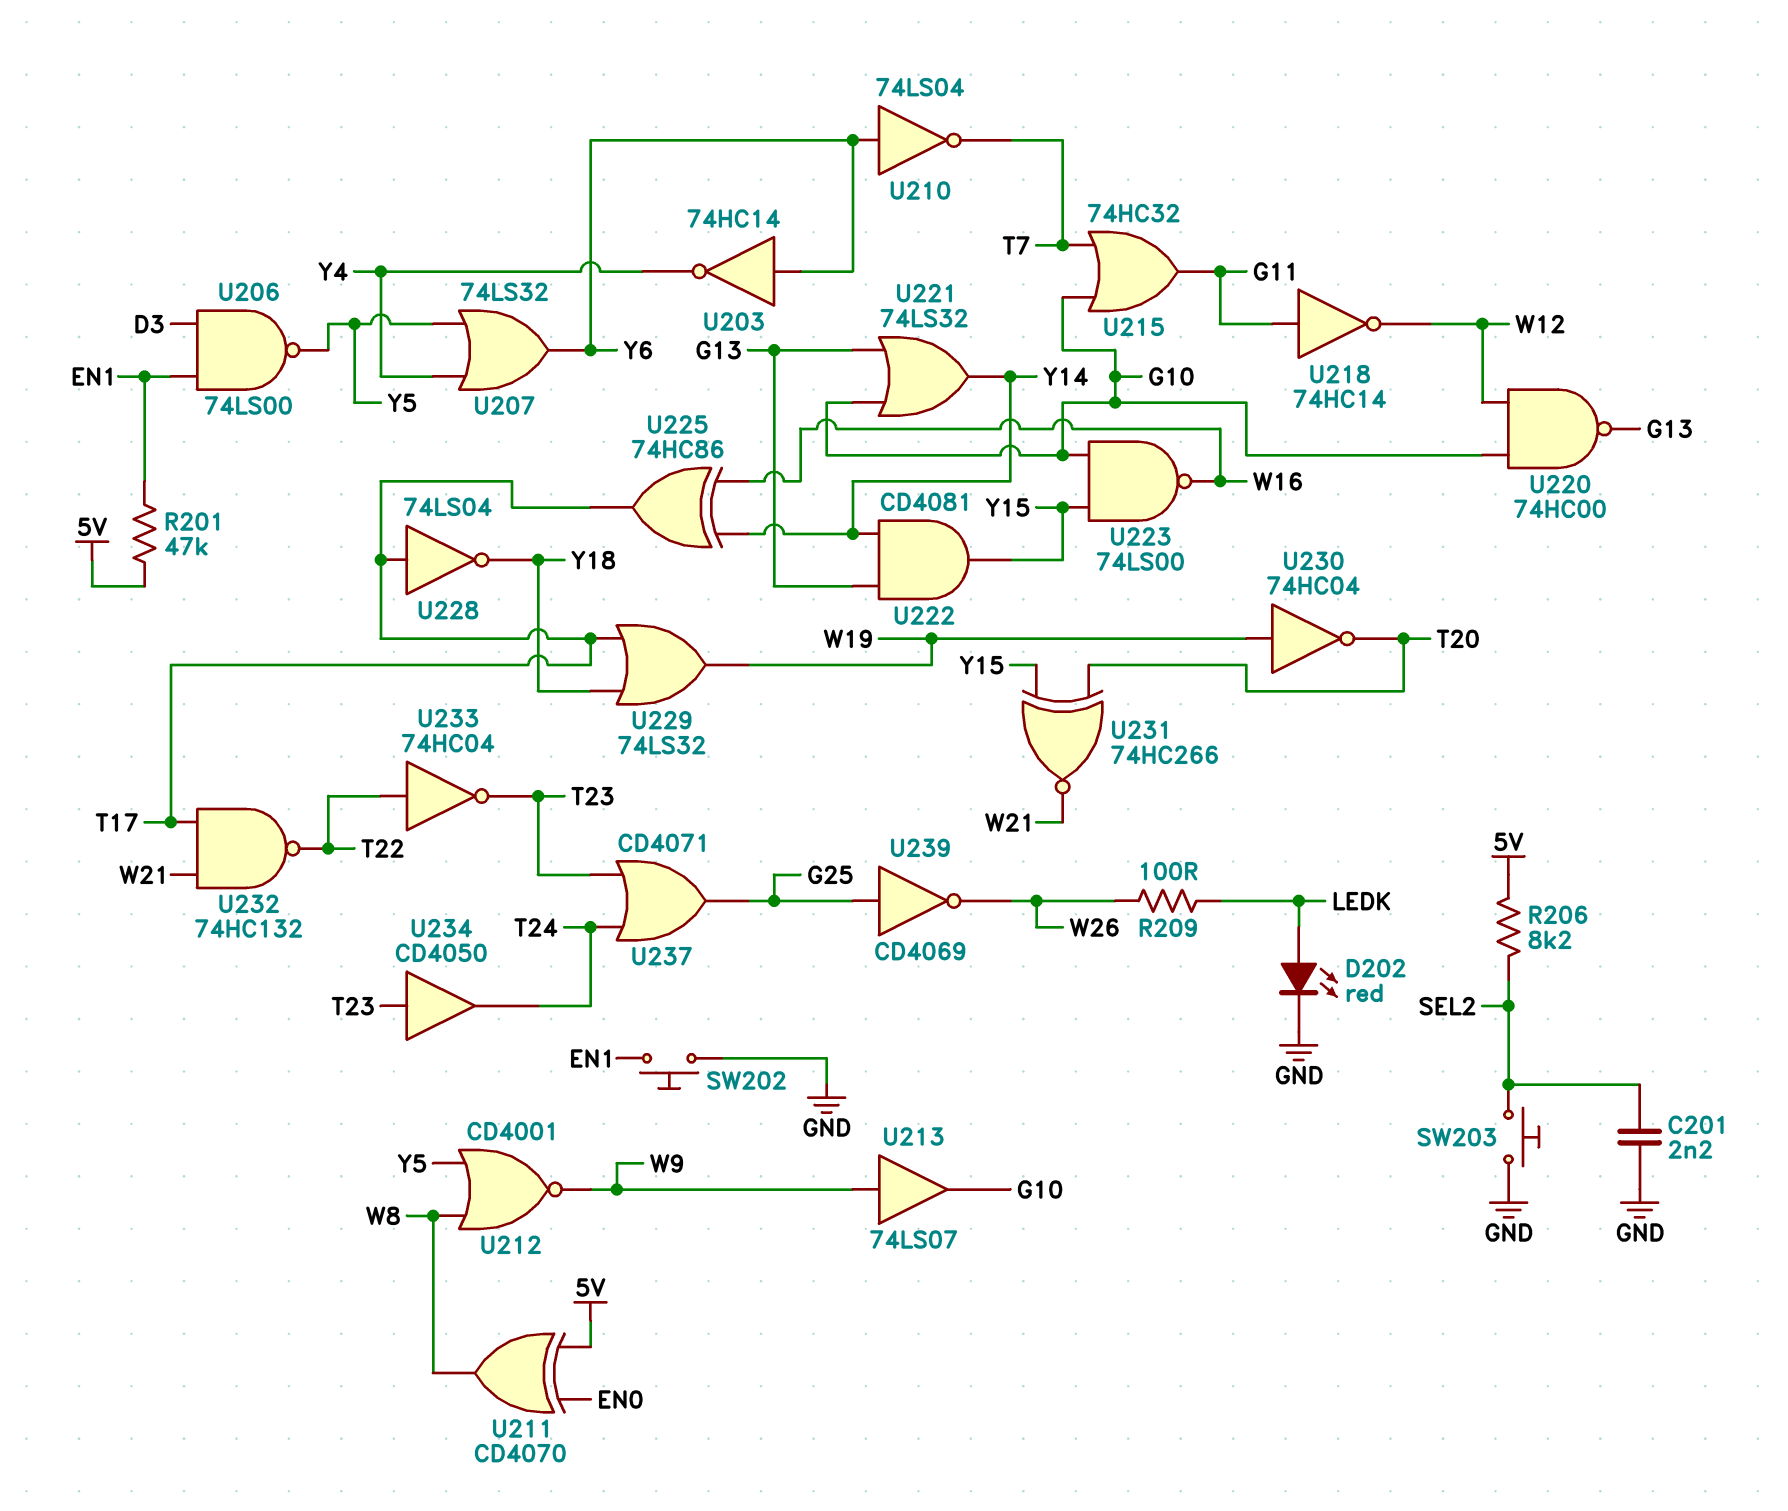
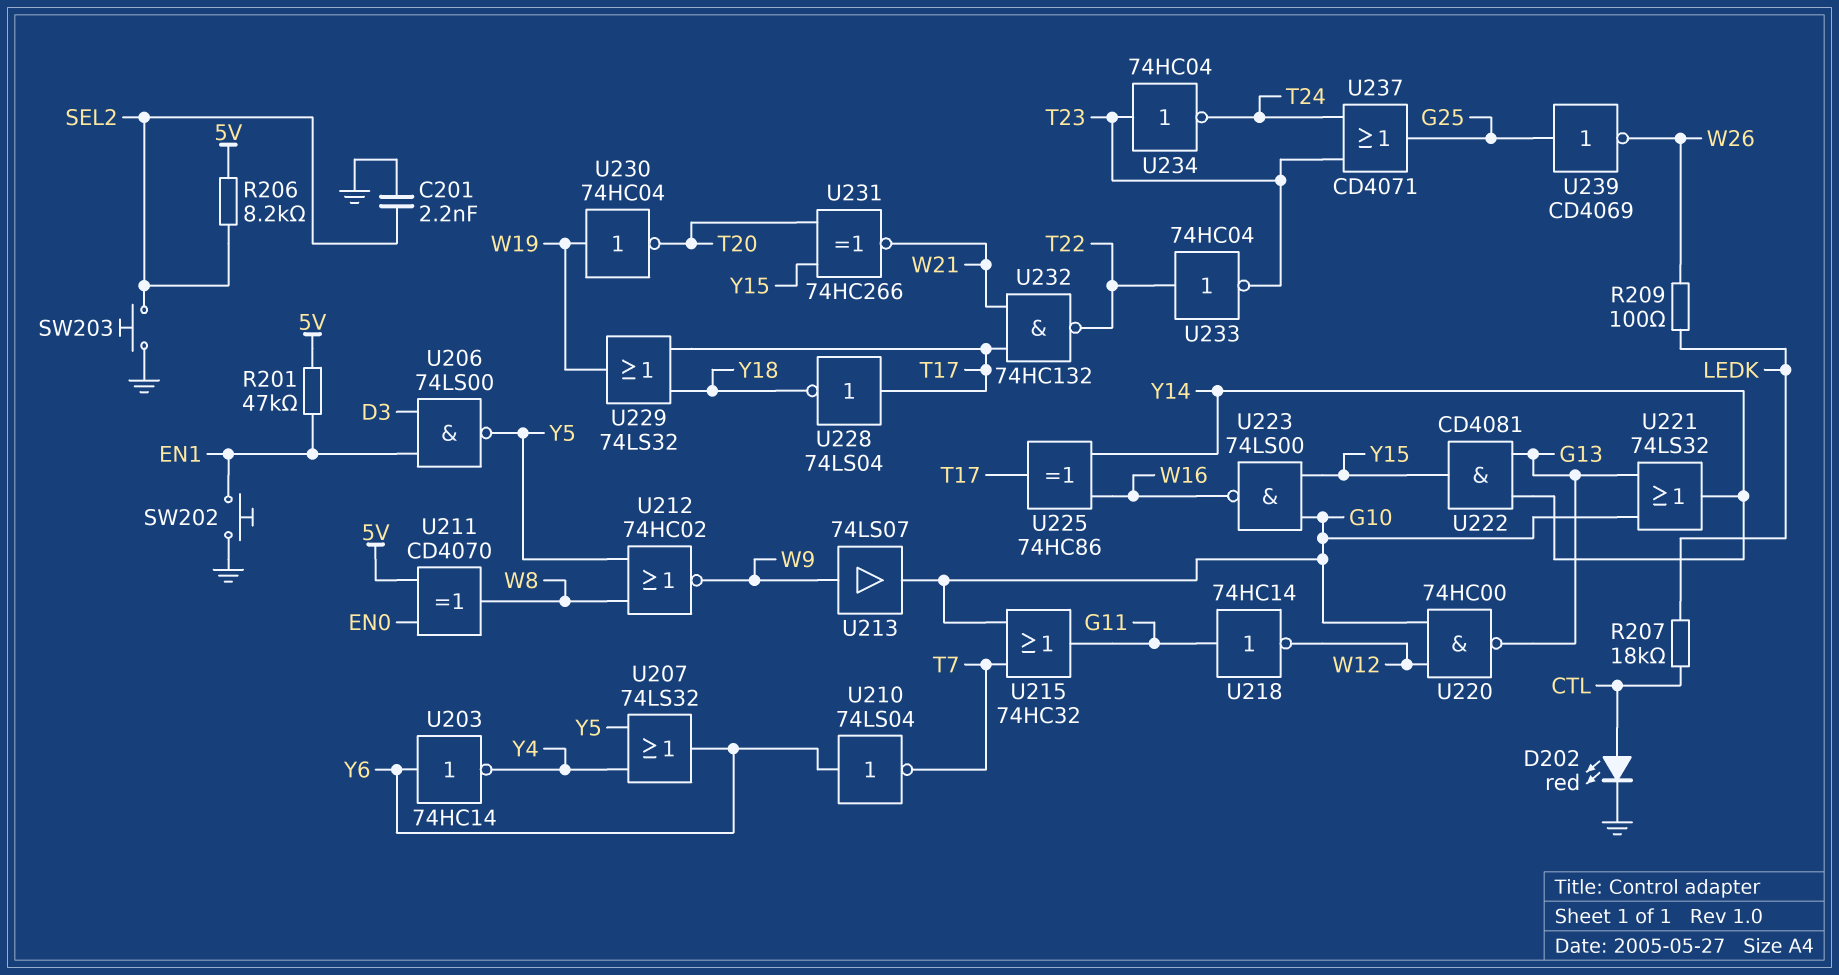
D202: LED red (A LEDK, K GND) -> LED red (A CTL, K GND)
R207: none -> 18k (CTL, LEDK)
U212: NOR CD4001 (in W8, in Y5, out W9) -> NOR 74HC02 (in W8, in Y5, out W9)
U234: buffer CD4050 (in T23, out T24) -> NOT 74HC04 (in T23, out T24)

